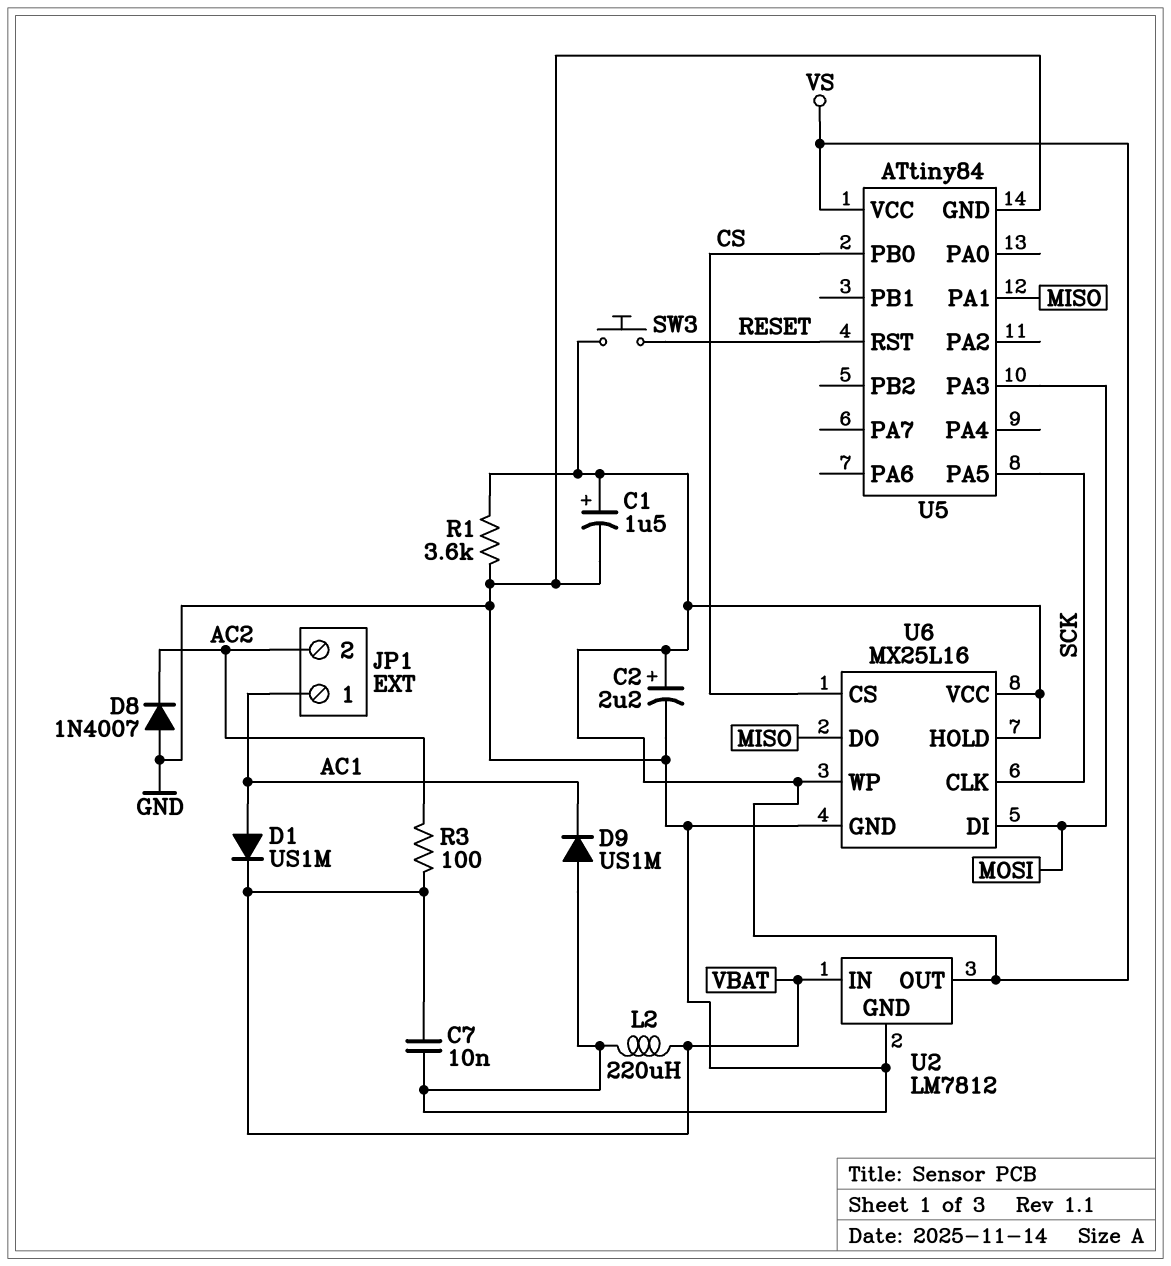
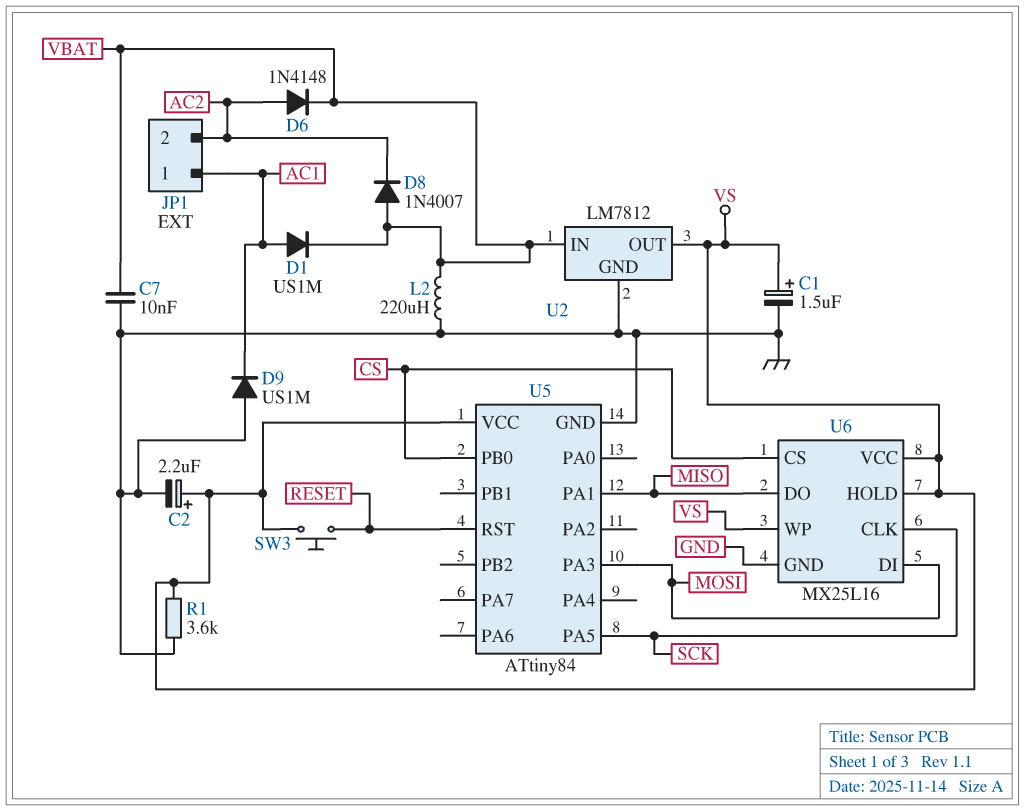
D6: none -> diode 1N4148 (A AC2, K VBAT)
D8: diode 1N4007 (A GND, K AC2) -> diode 1N4007 (A VBAT, K AC2)
R3: 100 (AC2, VBAT) -> none

